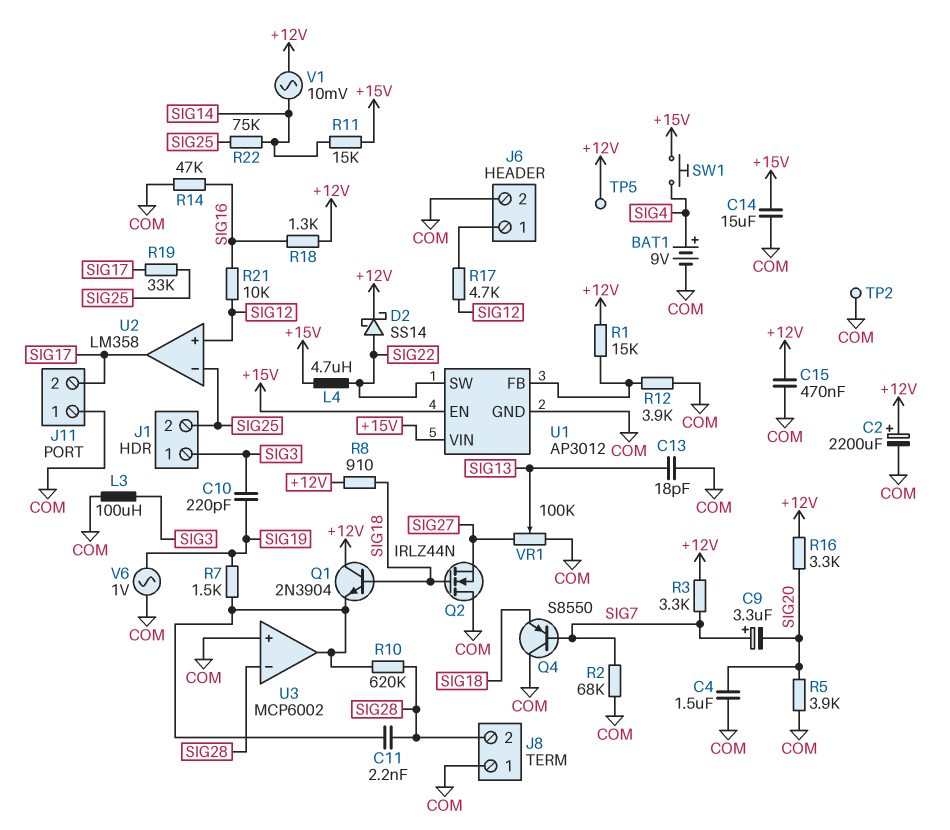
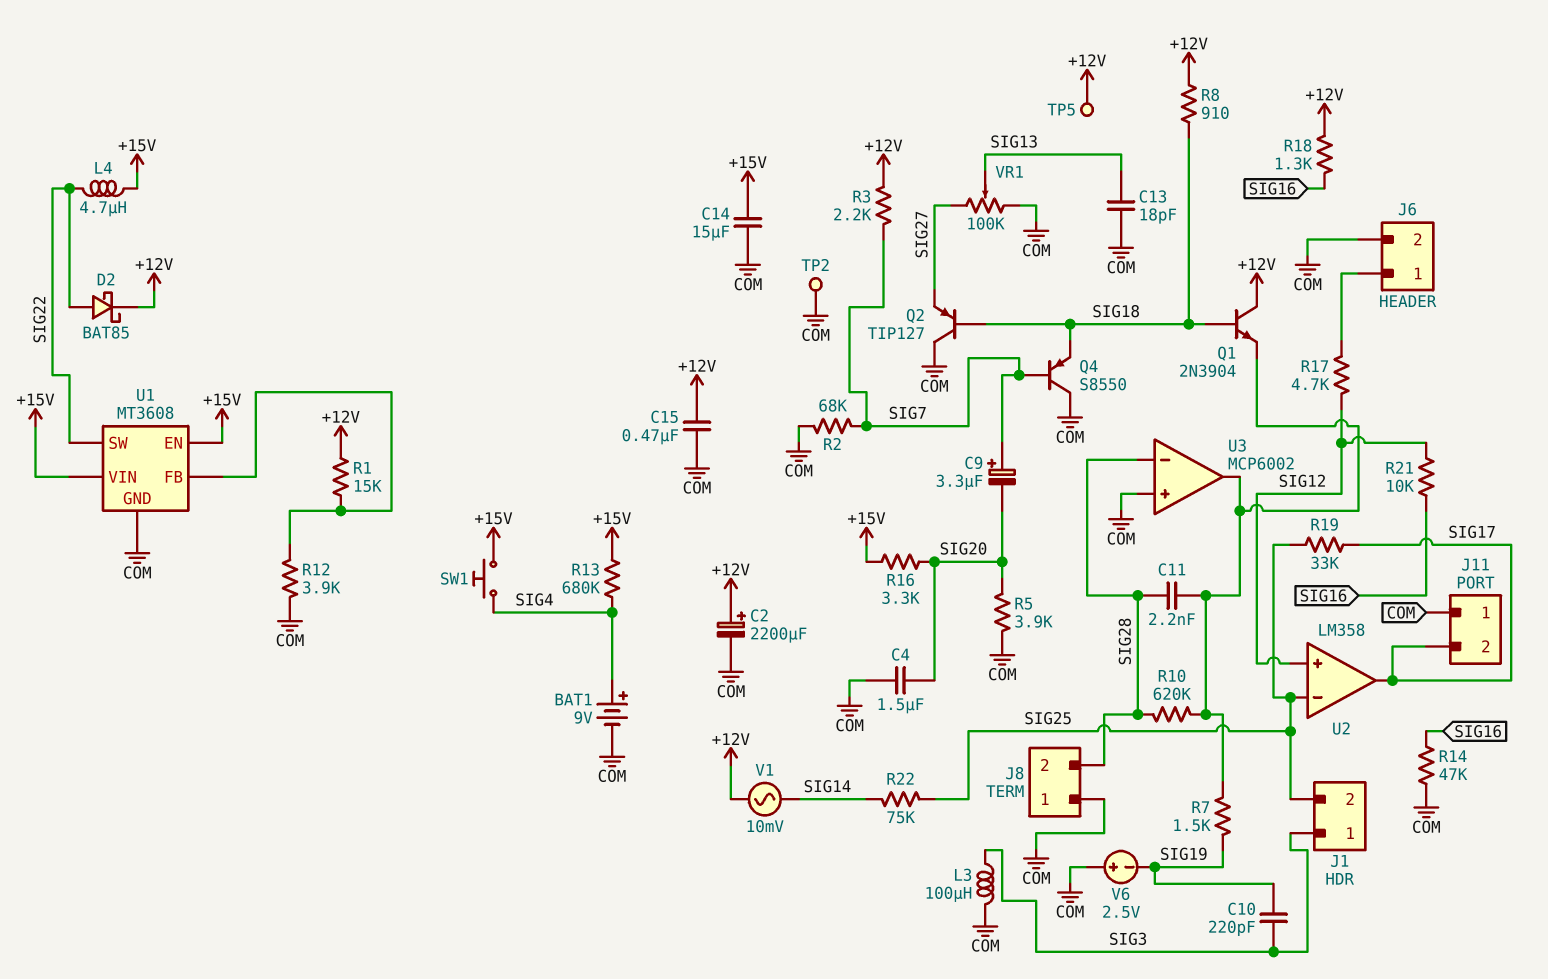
D2: schottky SS14 (A SIG22, K +12V) -> schottky BAT85 (A SIG22, K +12V)
Q2: NMOS IRLZ44N (G SIG18, D COM, S SIG27) -> PNP TIP127 (B SIG18, C COM, E SIG27)
R3: 3.3k (+12V, SIG7) -> 2.2k (+12V, SIG7)
R11: 15k (+15V, SIG14) -> none
R13: none -> 680k (+15V, SIG4)
R16: 3.3k (+12V, SIG20) -> 3.3k (+15V, SIG20)
U1: AP3012 -> MT3608
V6: AC 1V (COM, SIG19) -> 2.5V (plus COM, minus SIG19)

